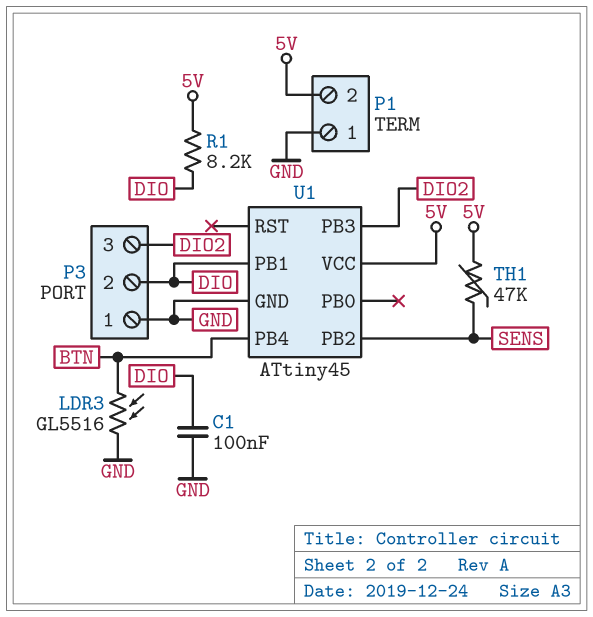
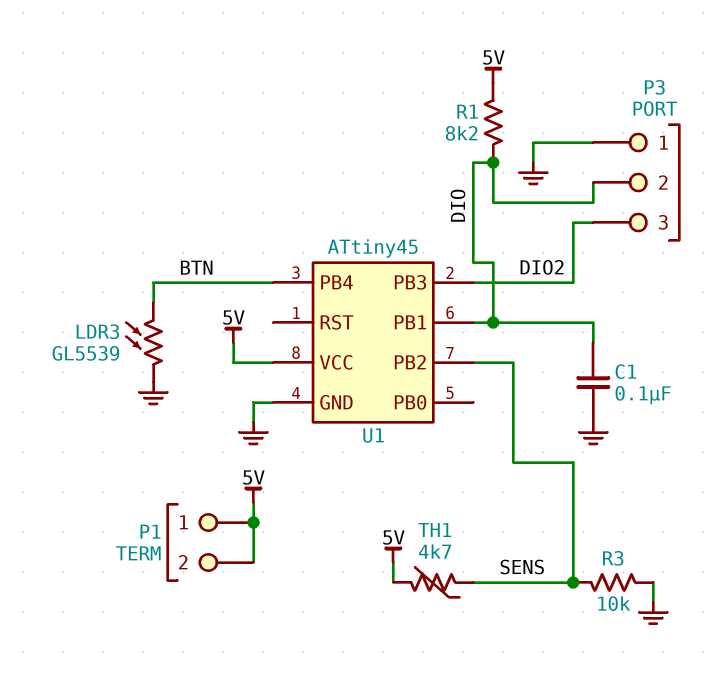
LDR3: GL5516 (BTN, GND) -> GL5539 (BTN, GND)
P1 pin 1: GND -> 5V
R3: none -> 10k (GND, SENS)
TH1: 47k (5V, SENS) -> 4.7k (5V, SENS)

